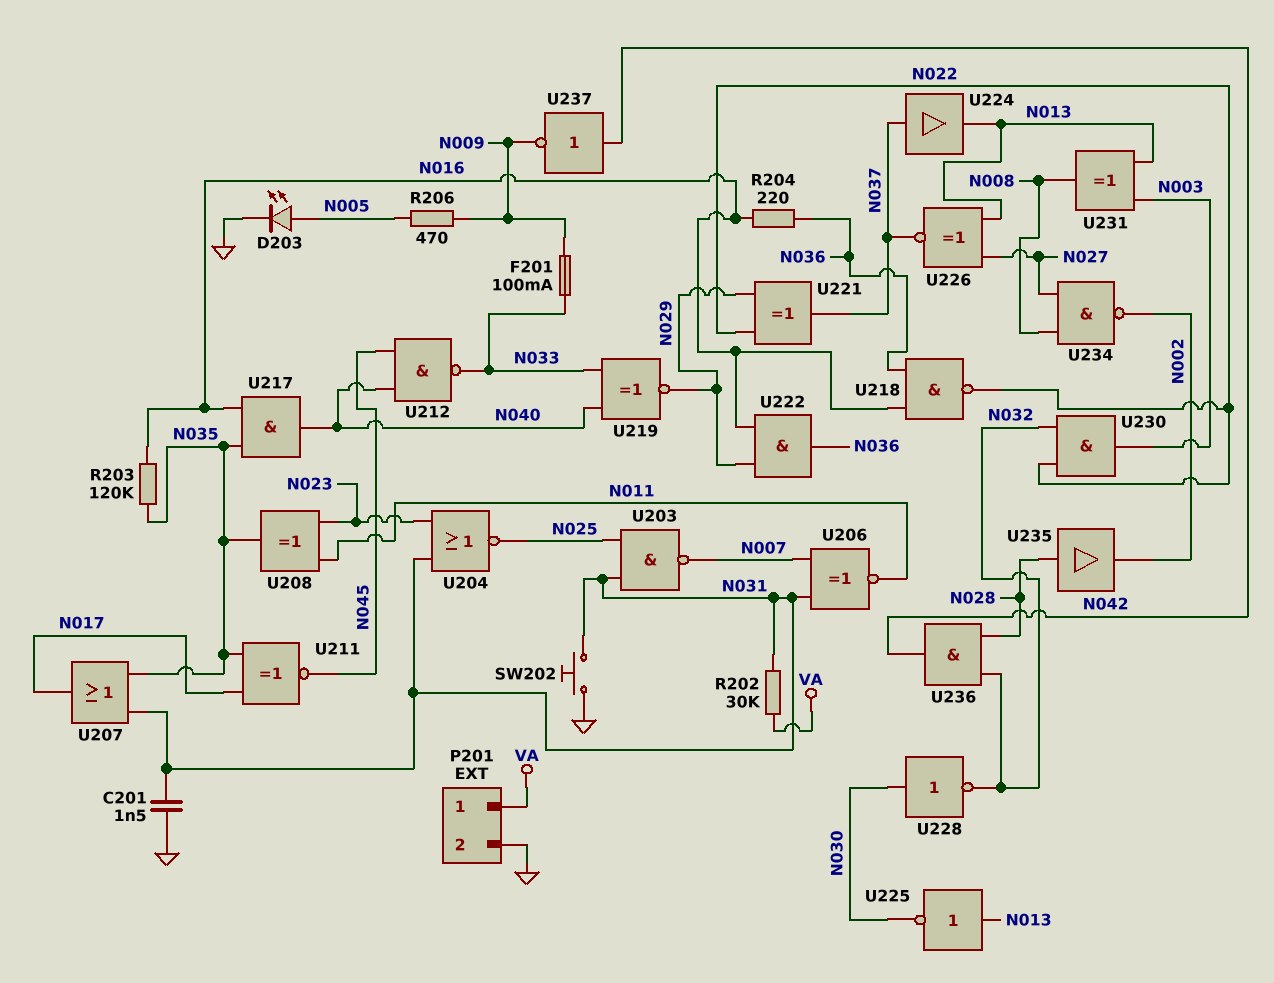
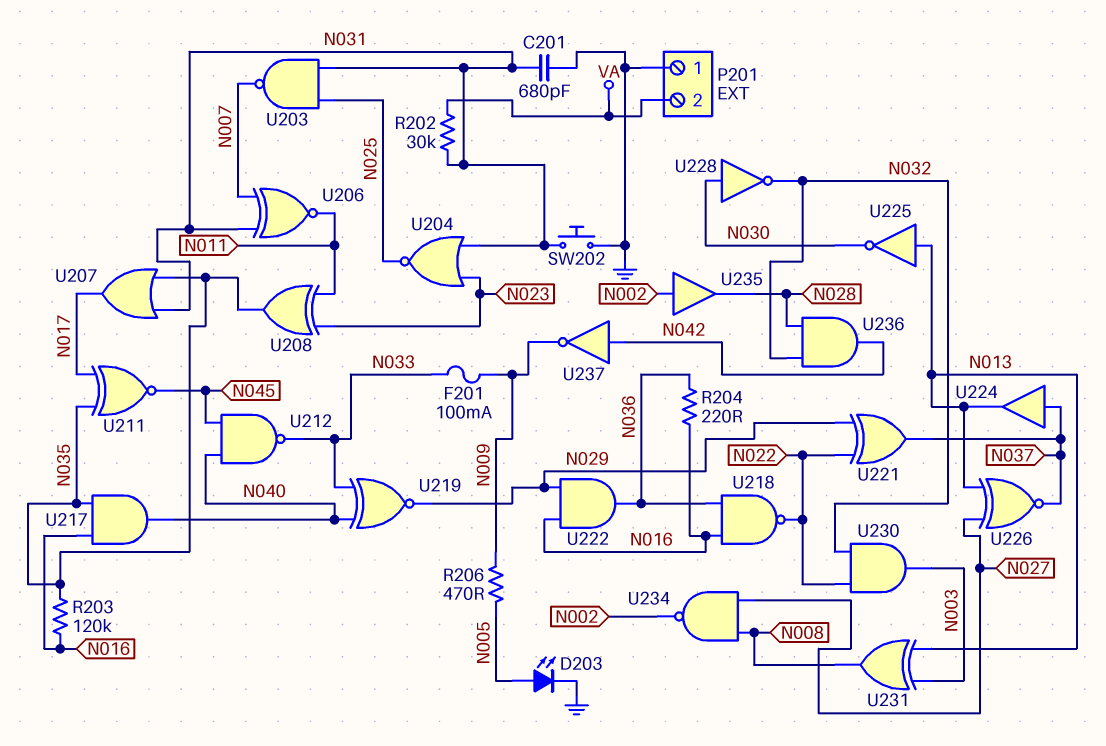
C201: 1.5nF (GND, N031) -> 680pF (GND, N031)
P201 pin 1: VA -> GND
P201 pin 2: GND -> VA
U235: buffer (in N028, out N002) -> buffer (in N002, out N028)

